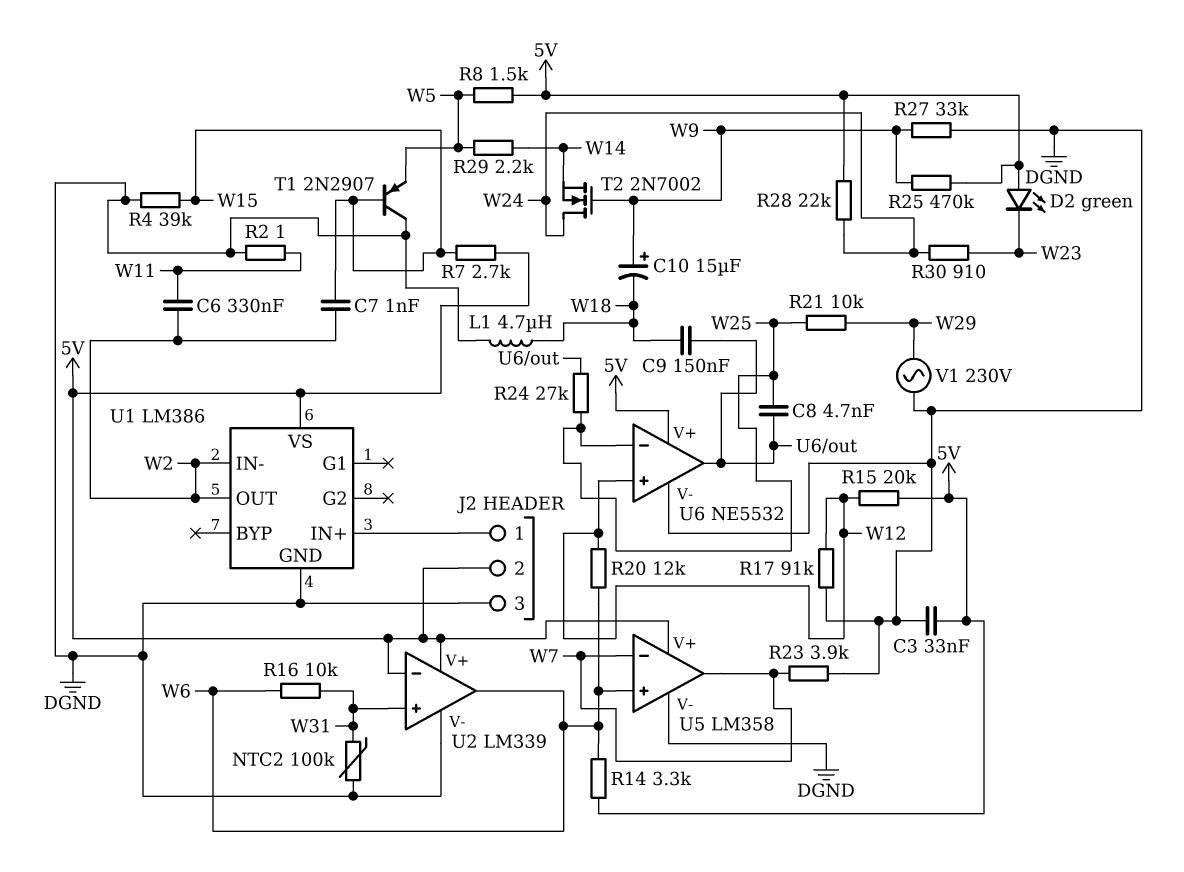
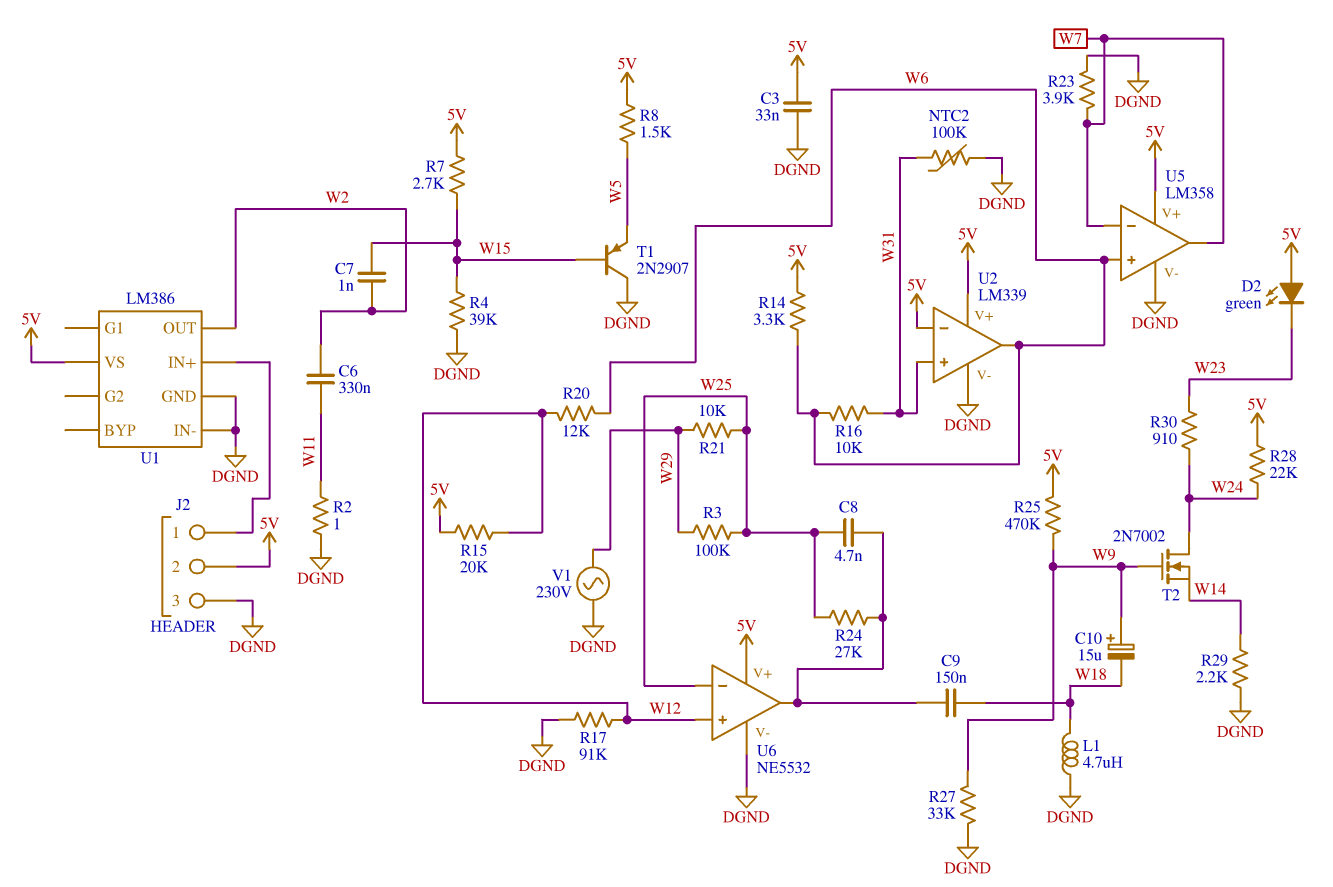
R3: none -> 100k (W25, W29)
R29: 2.2k (W5, W14) -> 2.2k (DGND, W14)
U1 pin IN-: W2 -> DGND

